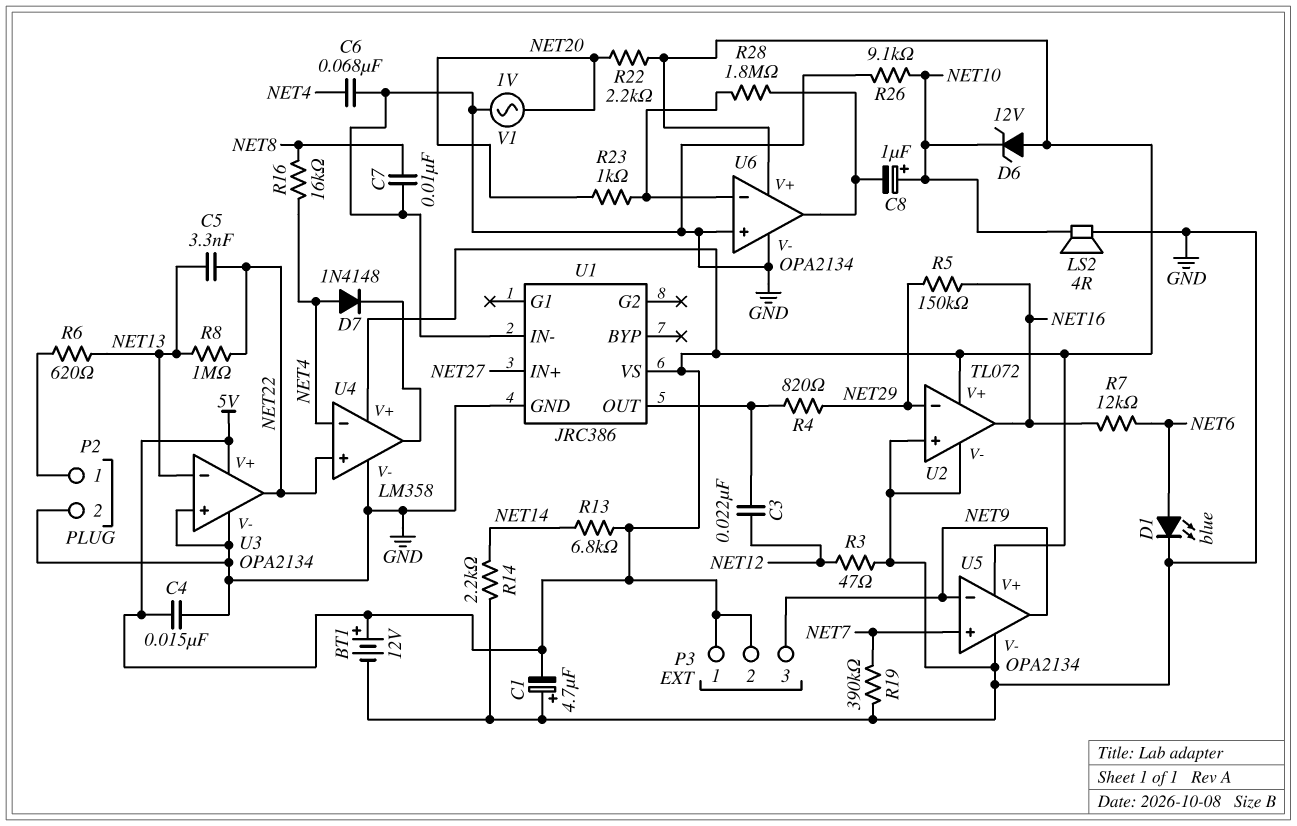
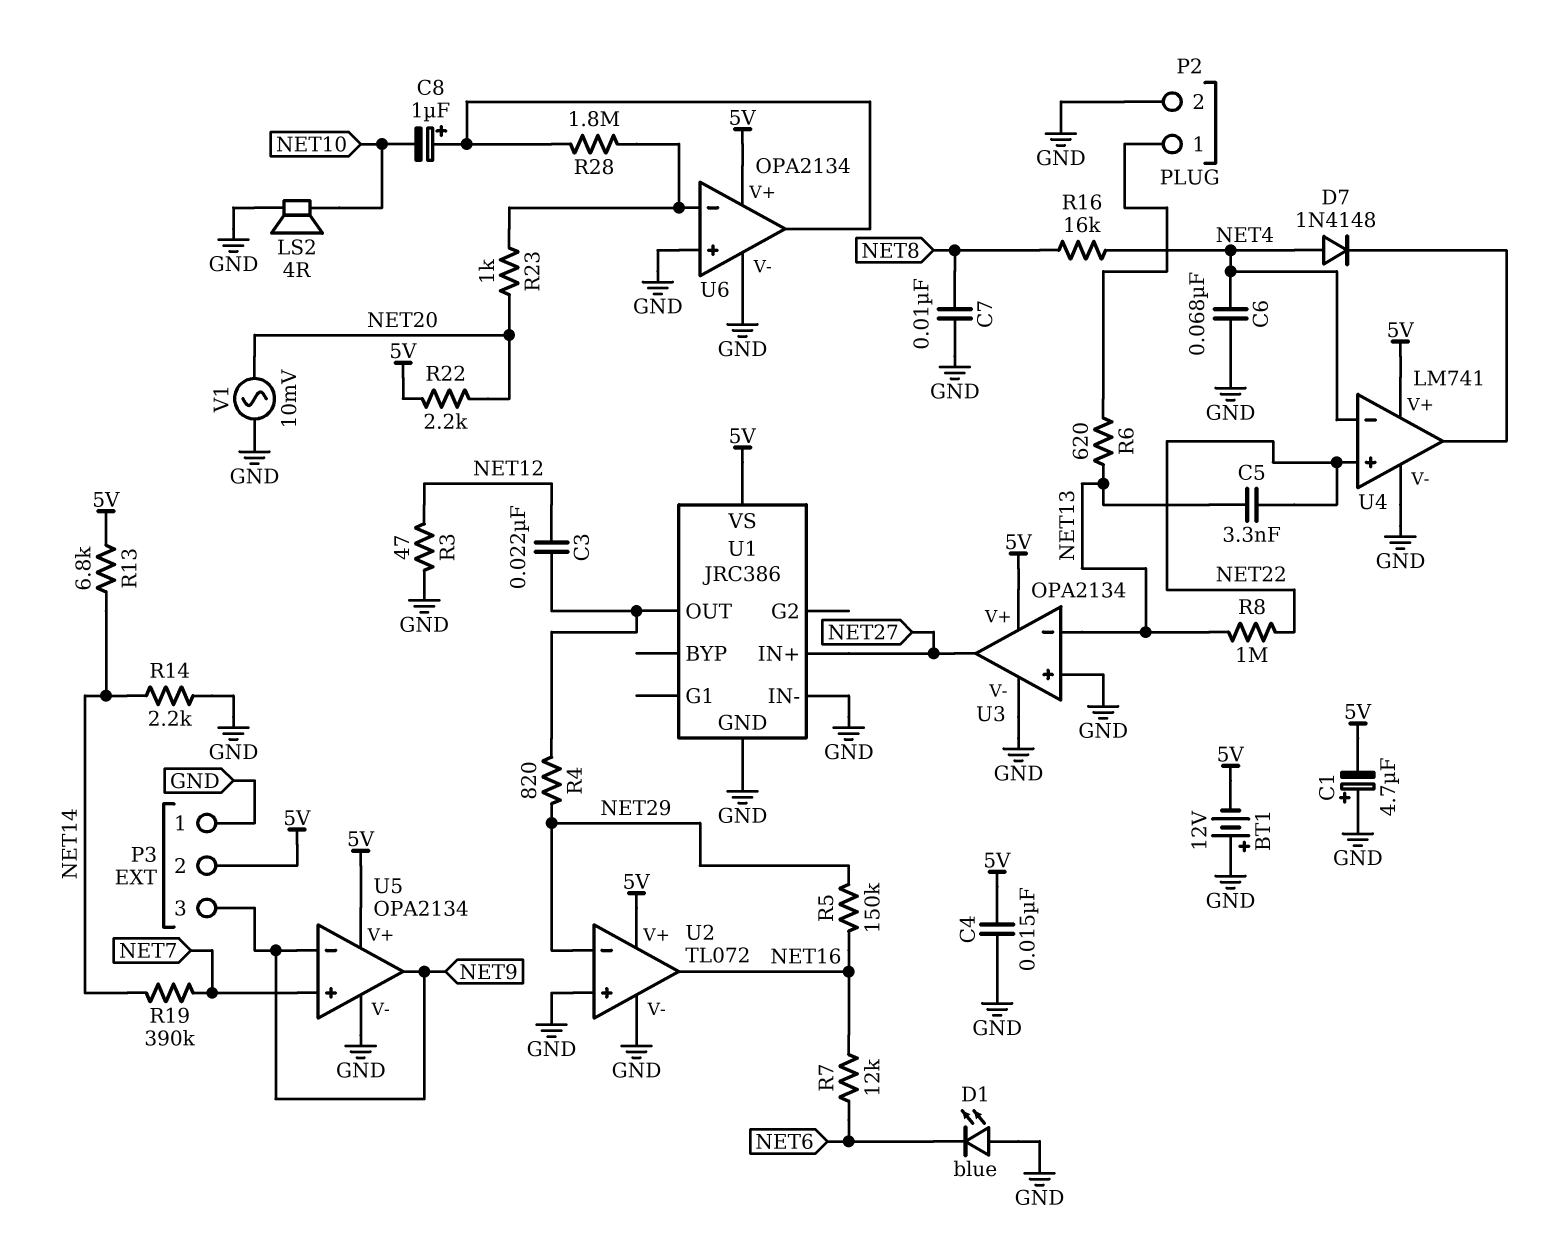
BT1: 12V (plus 5V, minus GND) -> 12V (plus GND, minus 5V)
C8: 1uF (plus NET10, minus U6/out) -> 1uF (plus U6/out, minus NET10)
D1: LED blue (A NET6, K GND) -> LED blue (A GND, K NET6)
D6: zener 12V (A 5V, K NET10) -> none
P3 pin 1: 5V -> GND
R19: 390k (GND, NET7) -> 390k (NET7, NET14)
R26: 9.1k (GND, NET10) -> none
U3 pin out: NET22 -> NET27
U4: LM358 -> LM741
V1: AC 1V (GND, NET20) -> AC 10mV (GND, NET20)

